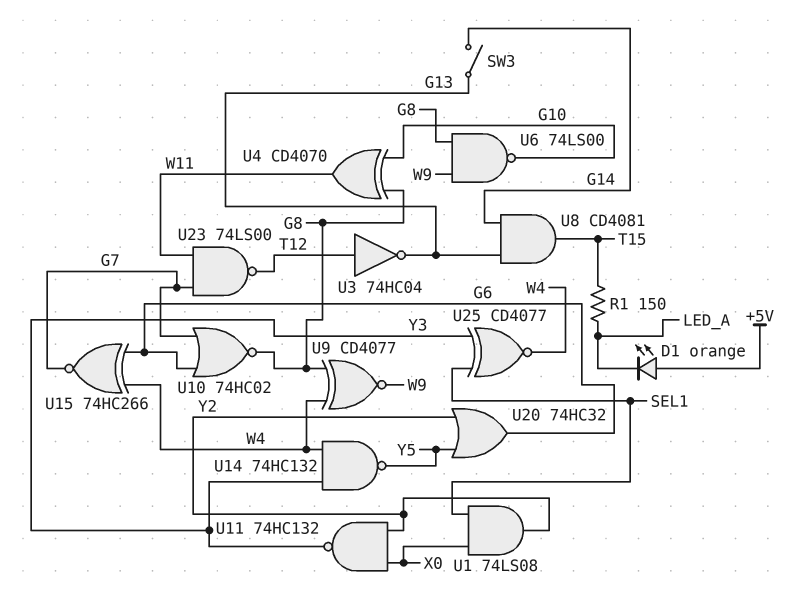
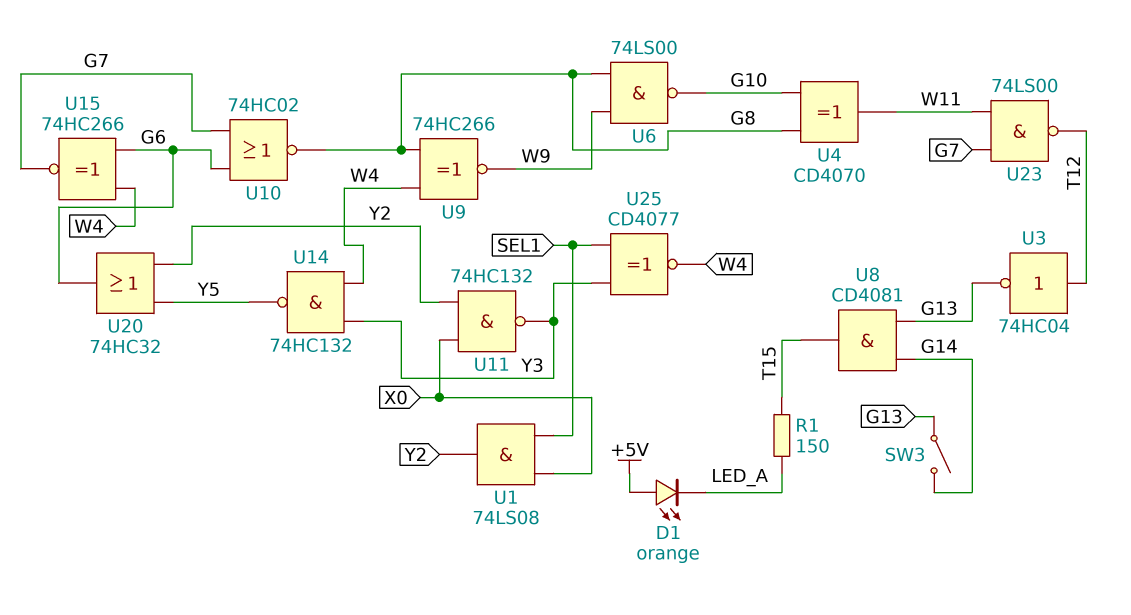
U9: XNOR CD4077 (in G8, in W4, out W9) -> XNOR 74HC266 (in G8, in W4, out W9)

